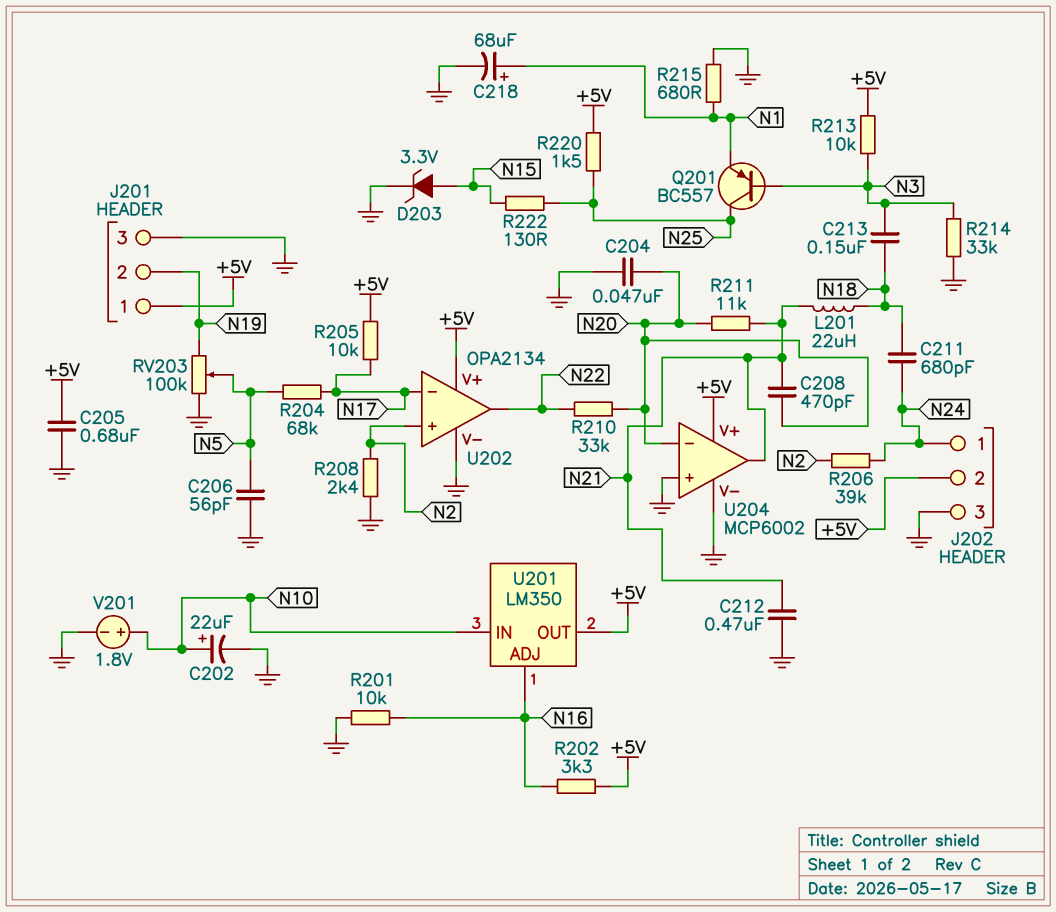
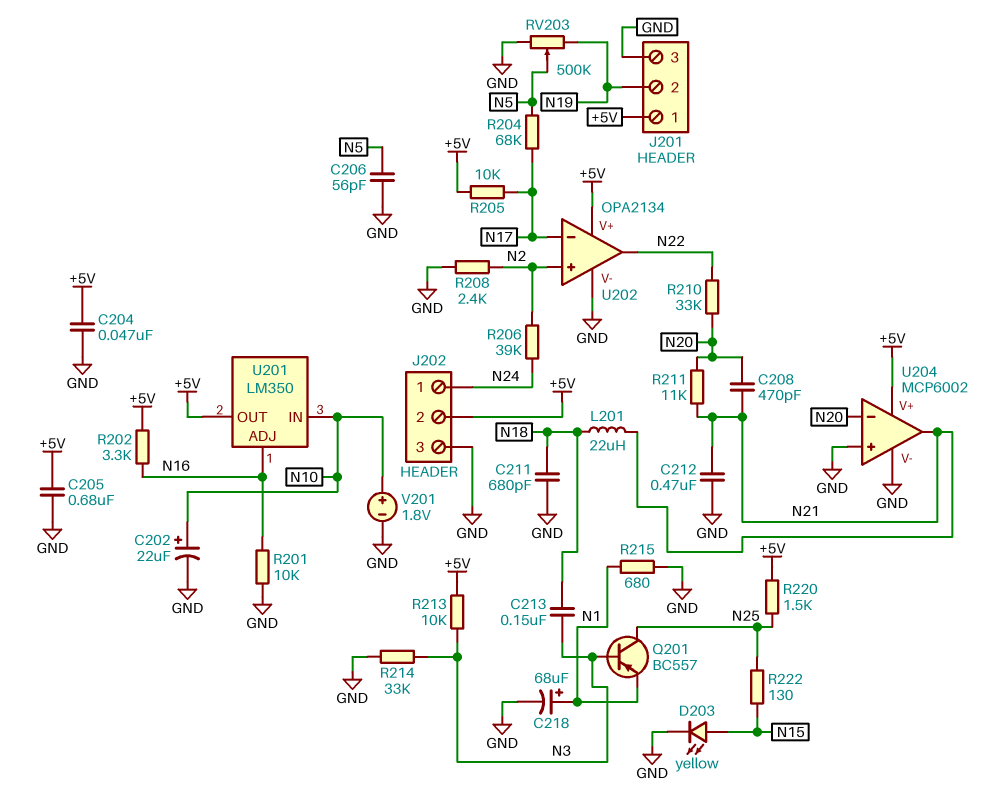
C204: 47nF (GND, N20) -> 47nF (+5V, GND)
C211: 680pF (N18, N24) -> 680pF (GND, N18)
D203: zener 3.3V (A N15, K GND) -> LED yellow (A N15, K GND)
RV203: 100k (GND, N19, wiper N5) -> 500k (GND, N19, wiper N5)

